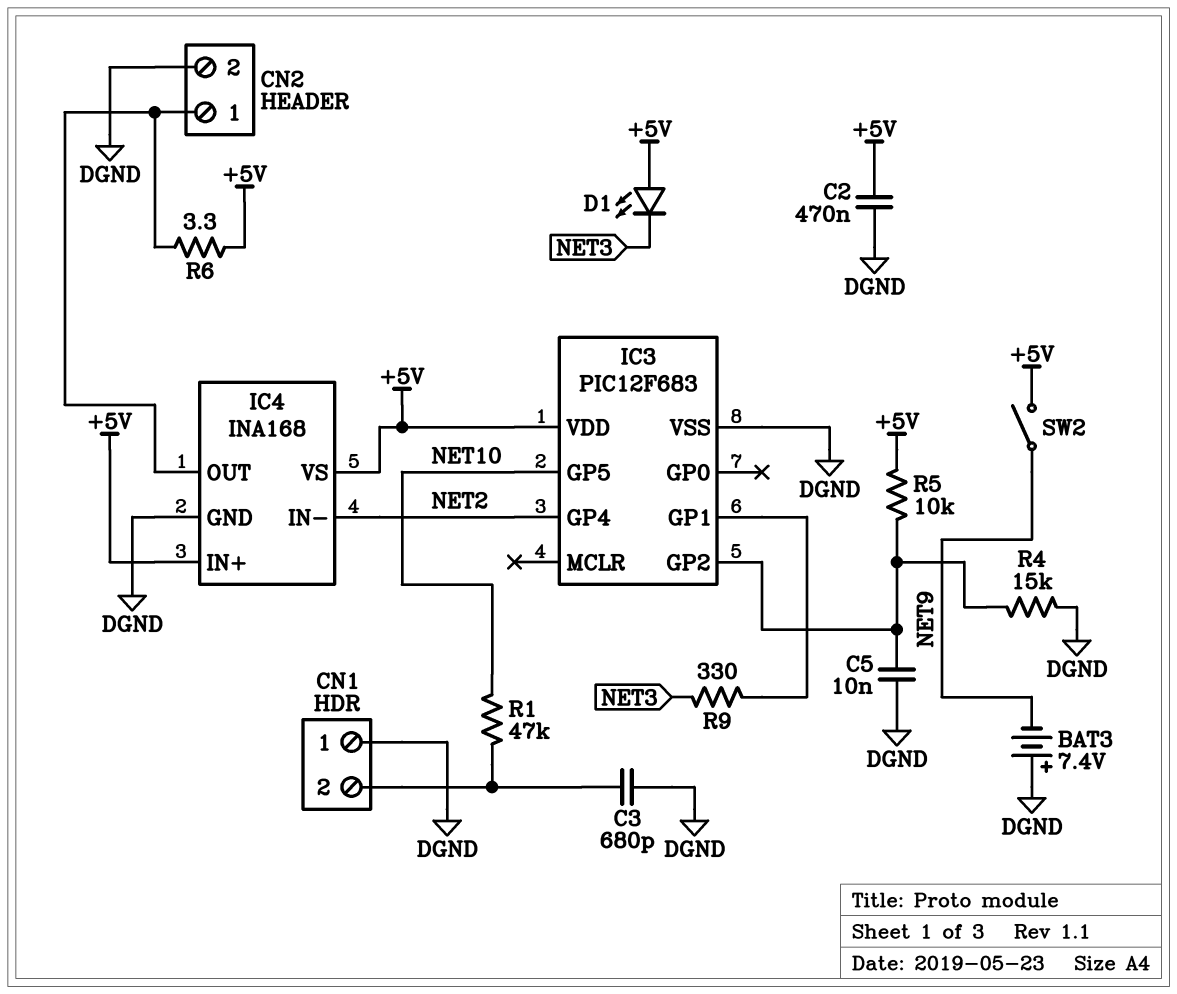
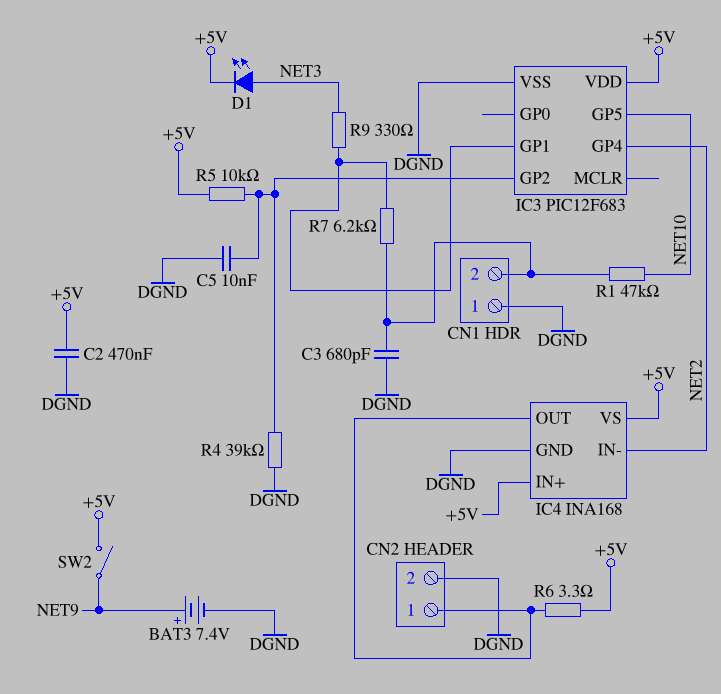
BAT3: 7.4V (plus DGND, minus NET9) -> 7.4V (plus NET9, minus DGND)
D1: LED (A +5V, K NET3) -> LED (A NET3, K +5V)
R4: 15k (DGND, IC3/GP2) -> 39k (DGND, IC3/GP2)
R7: none -> 6.2k (CN1/2, IC3/GP1)

